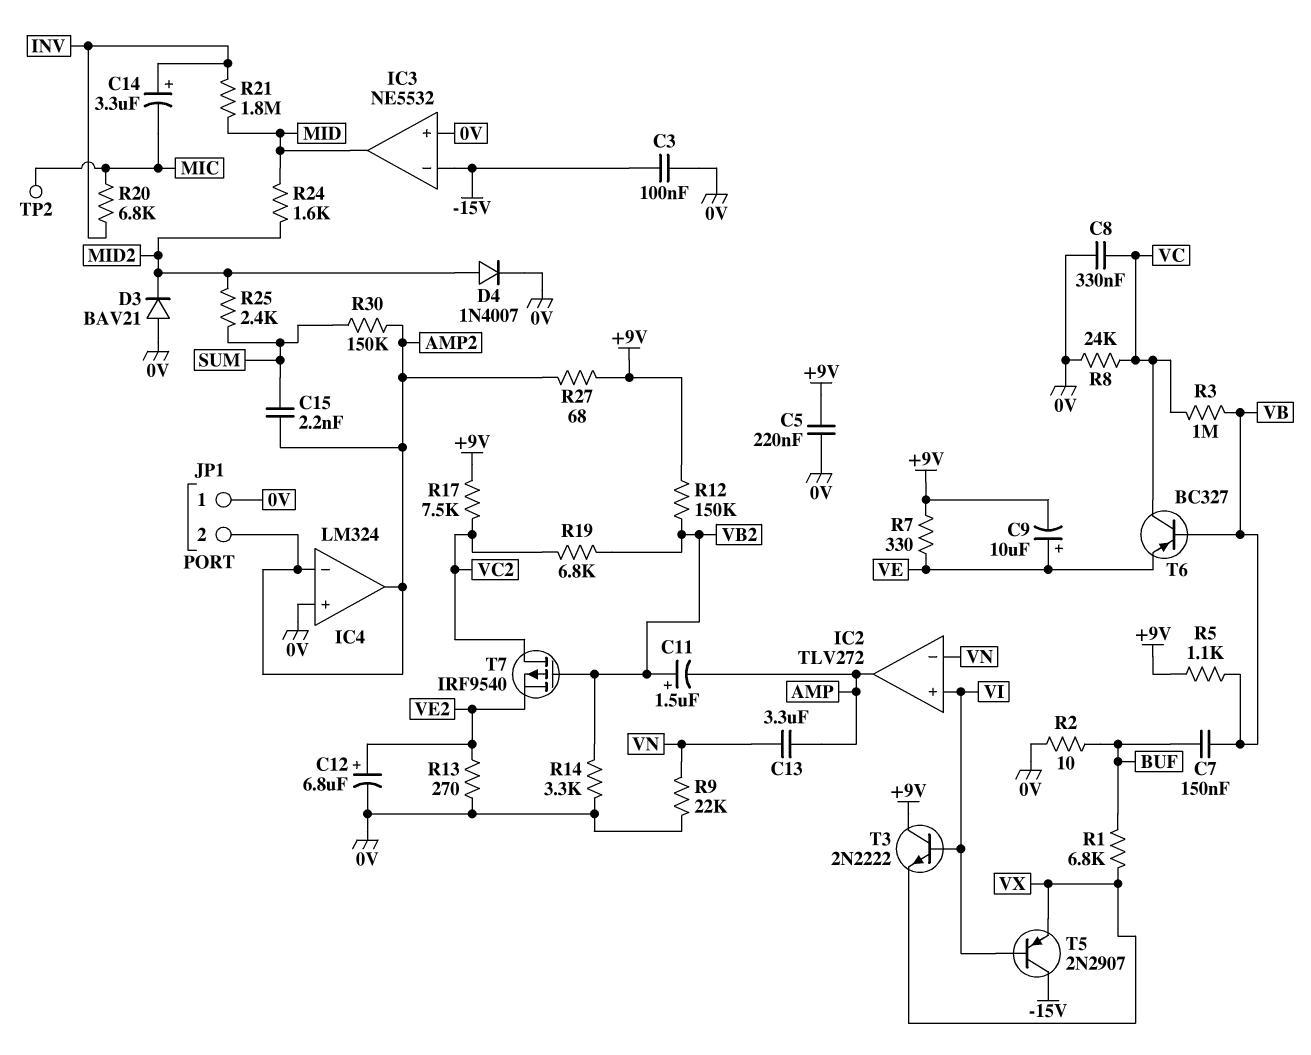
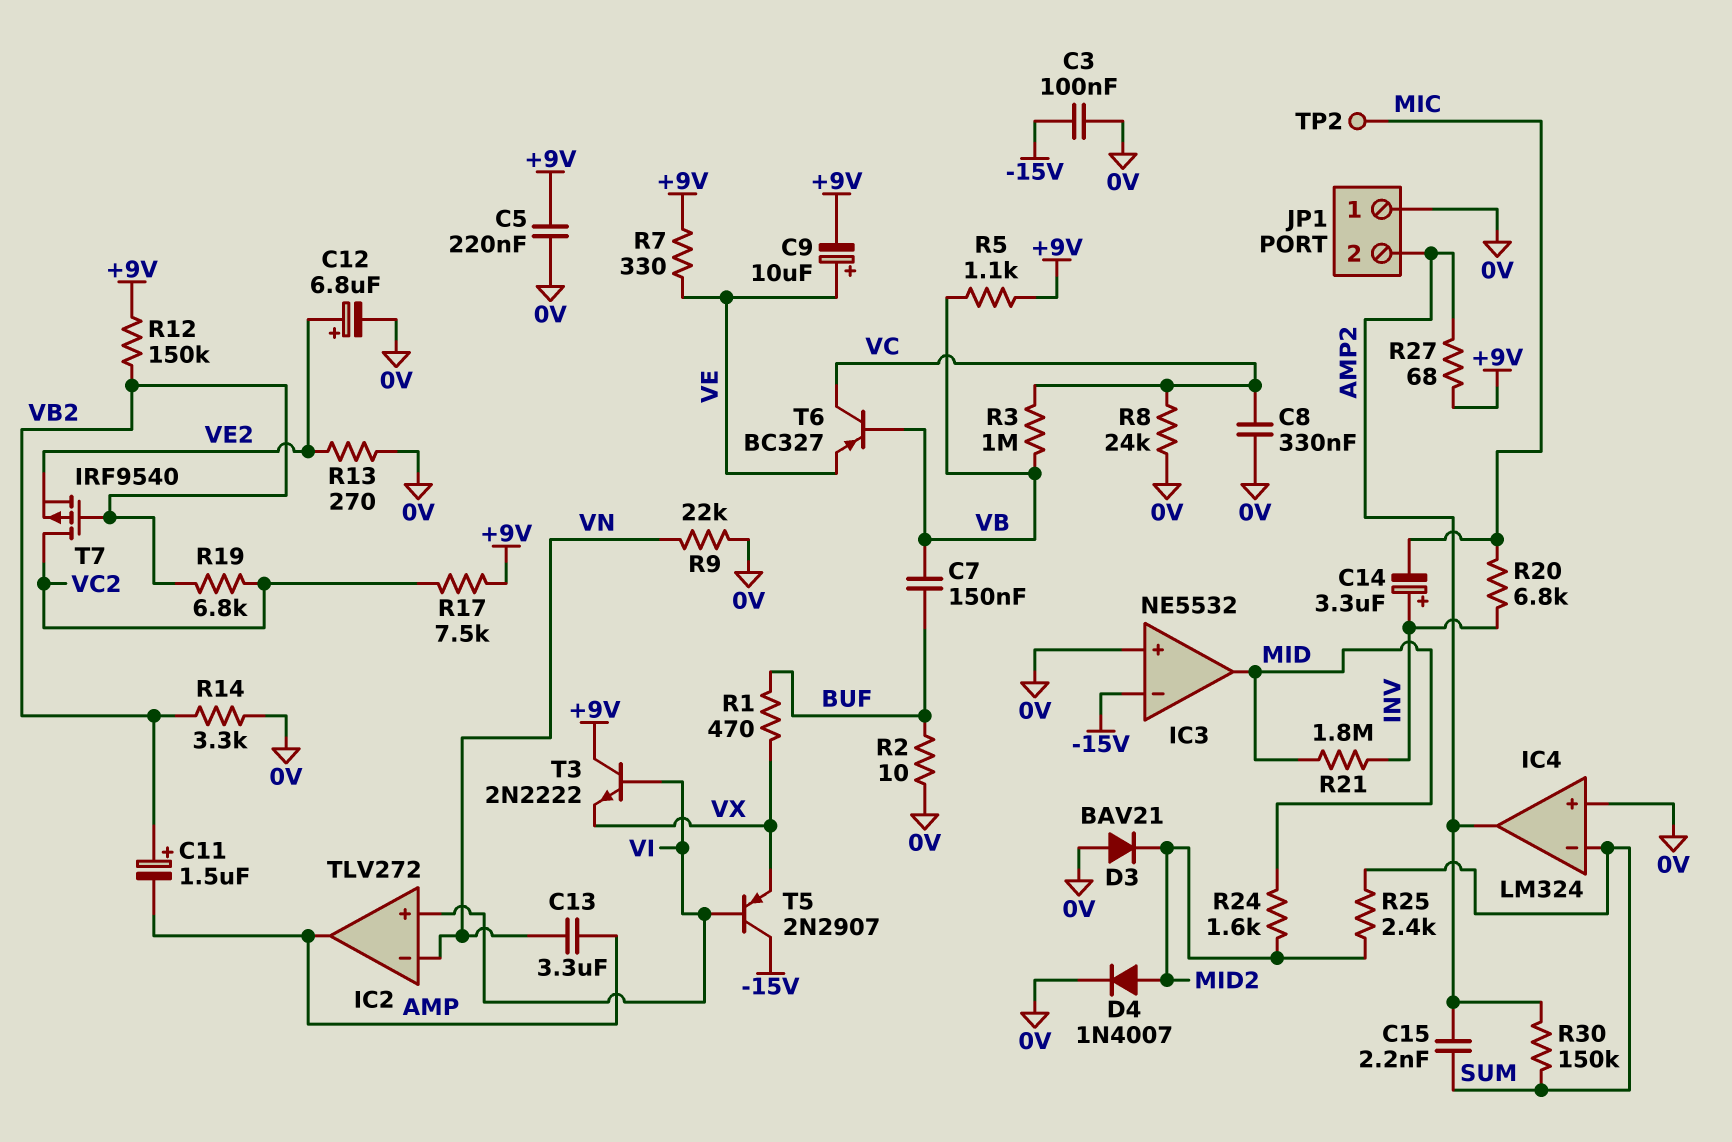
IC4 pin in-: AMP2 -> SUM
R1: 6.8k (BUF, VX) -> 470 (BUF, VX)

